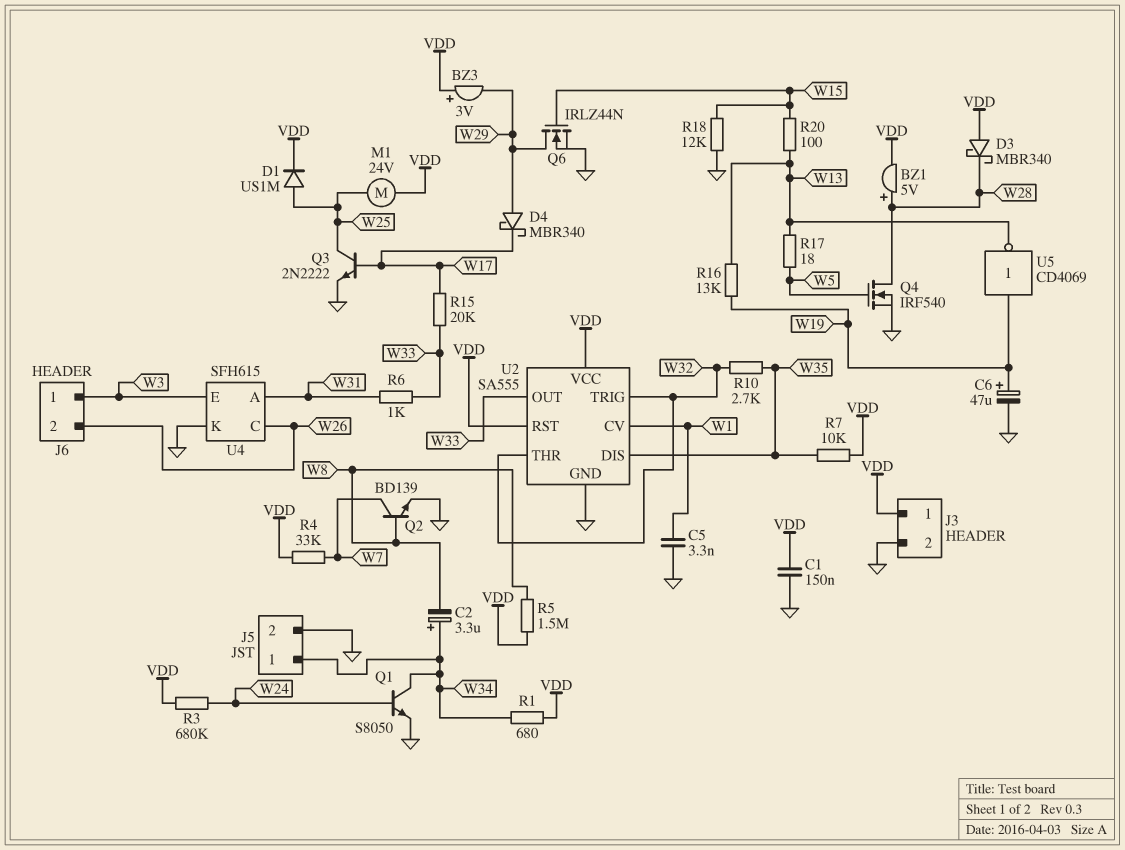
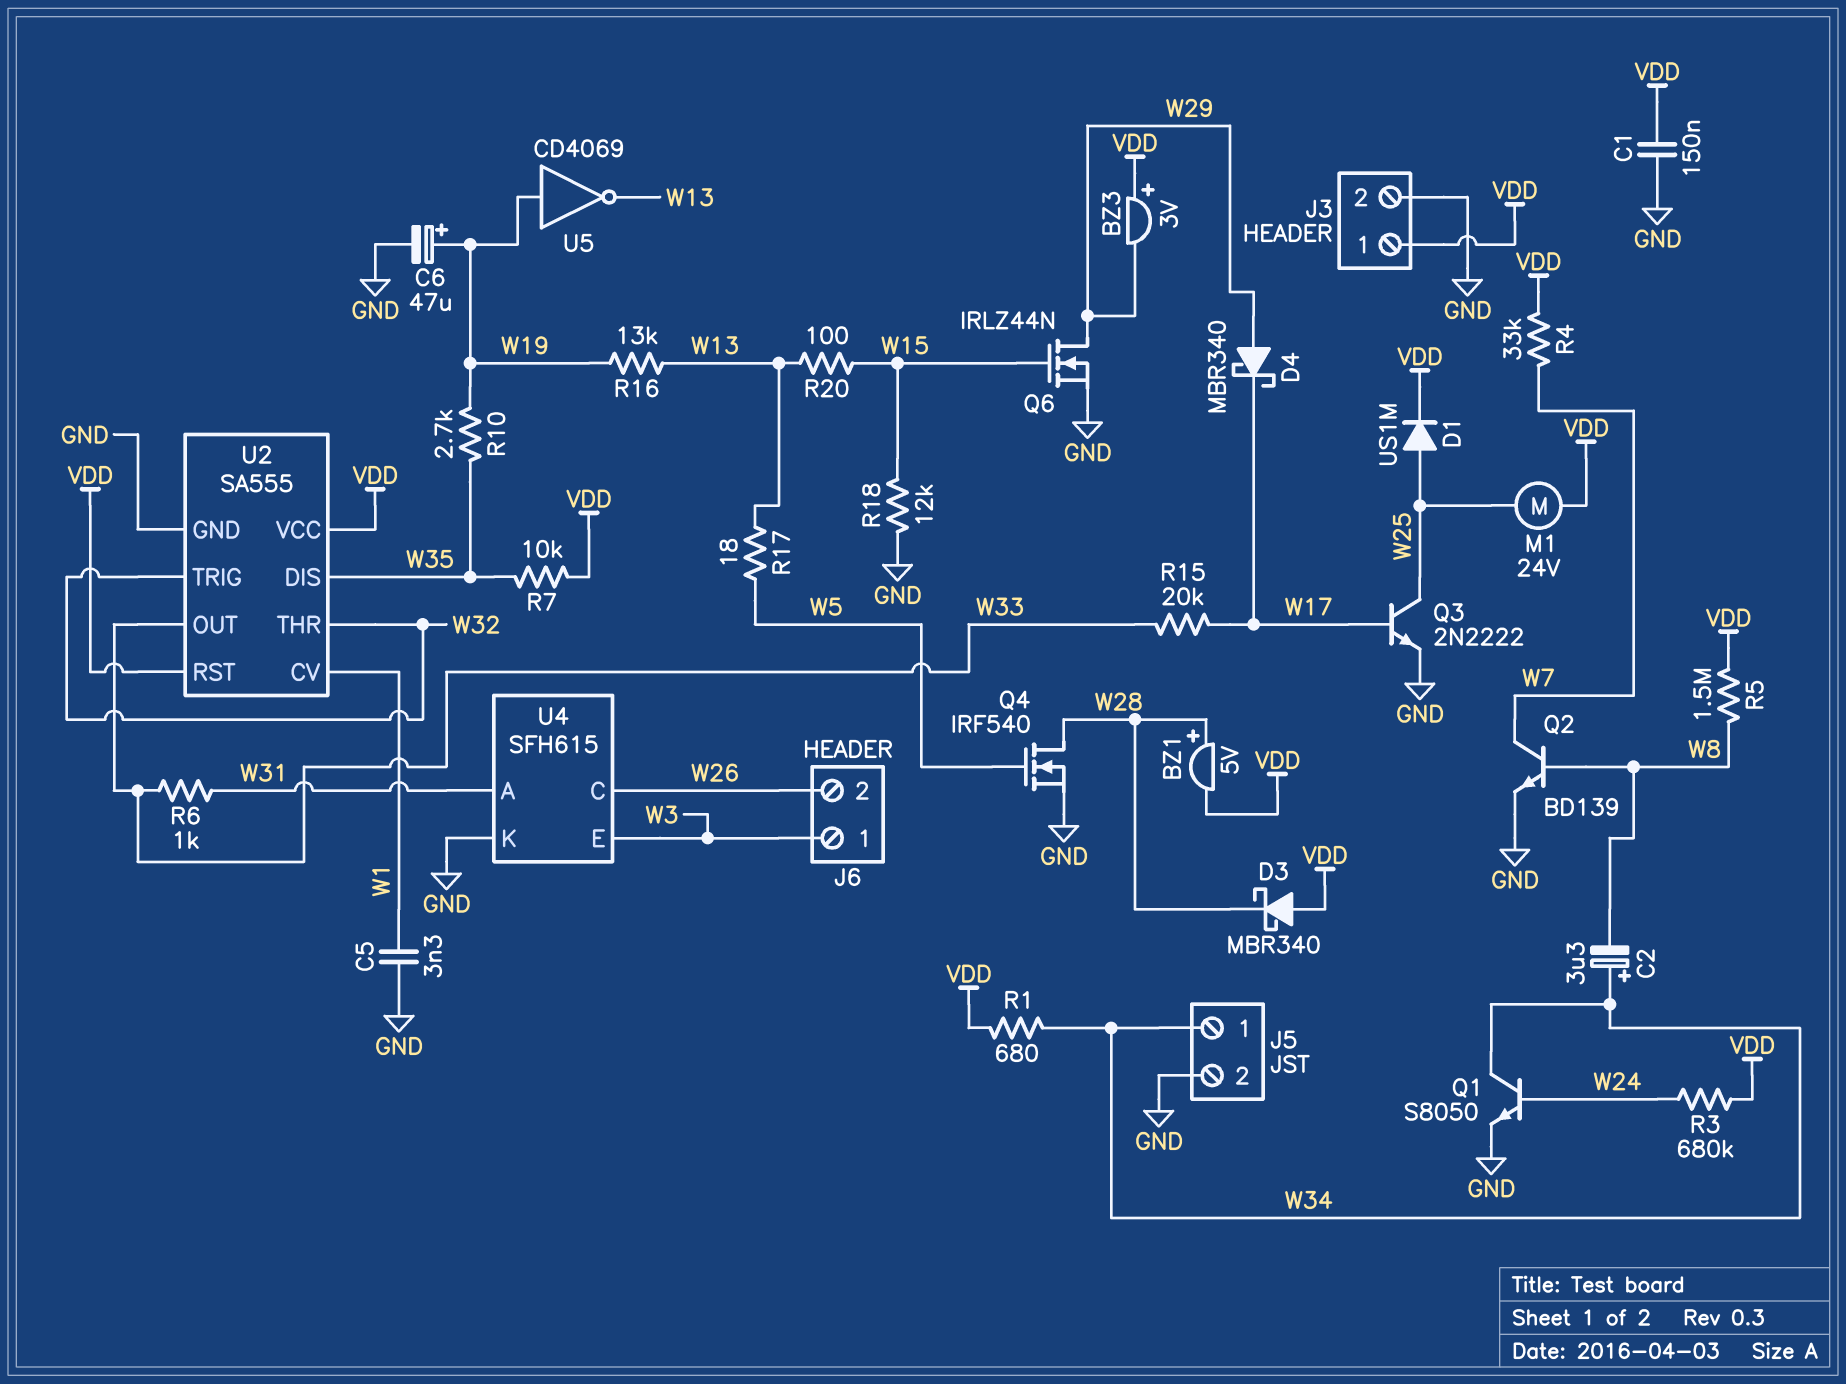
R10: 2.7k (W32, W35) -> 2.7k (W19, W35)

